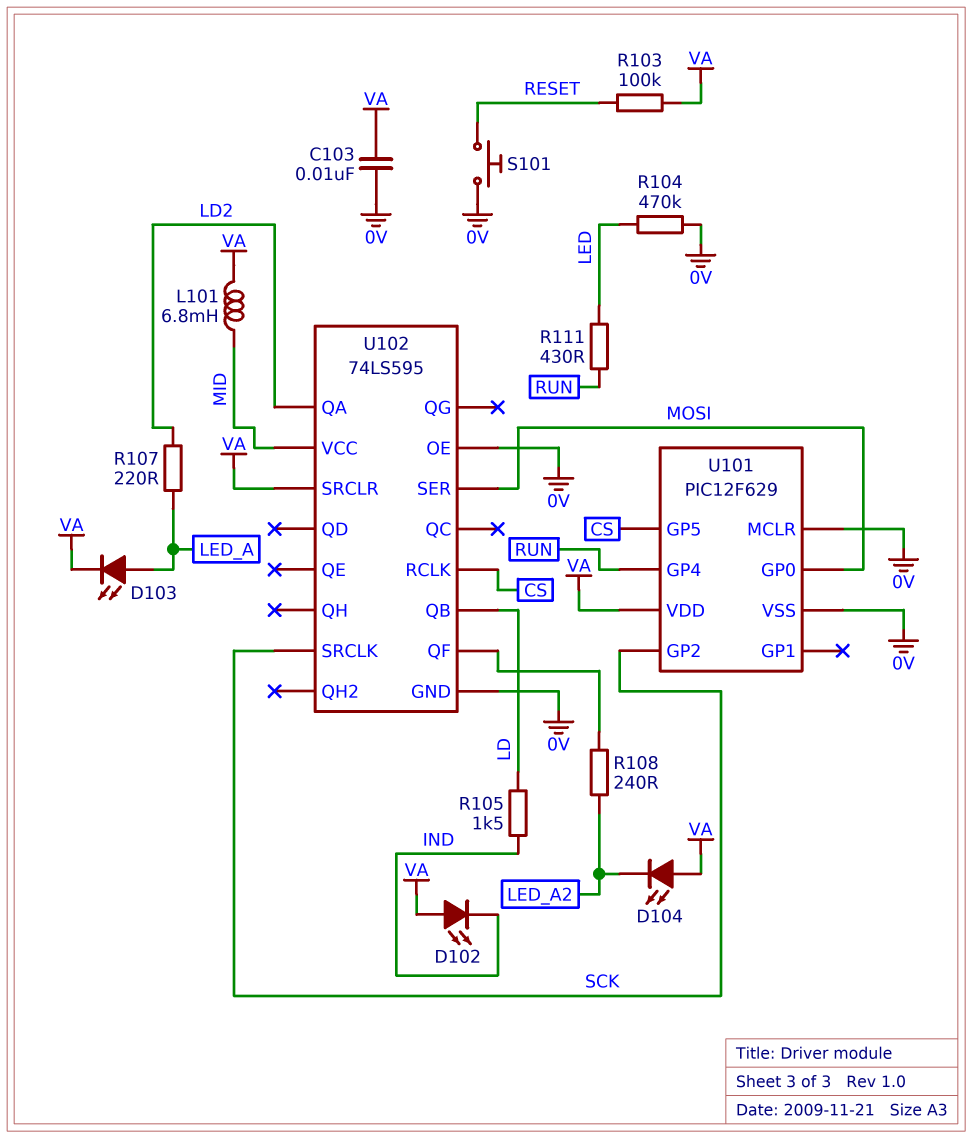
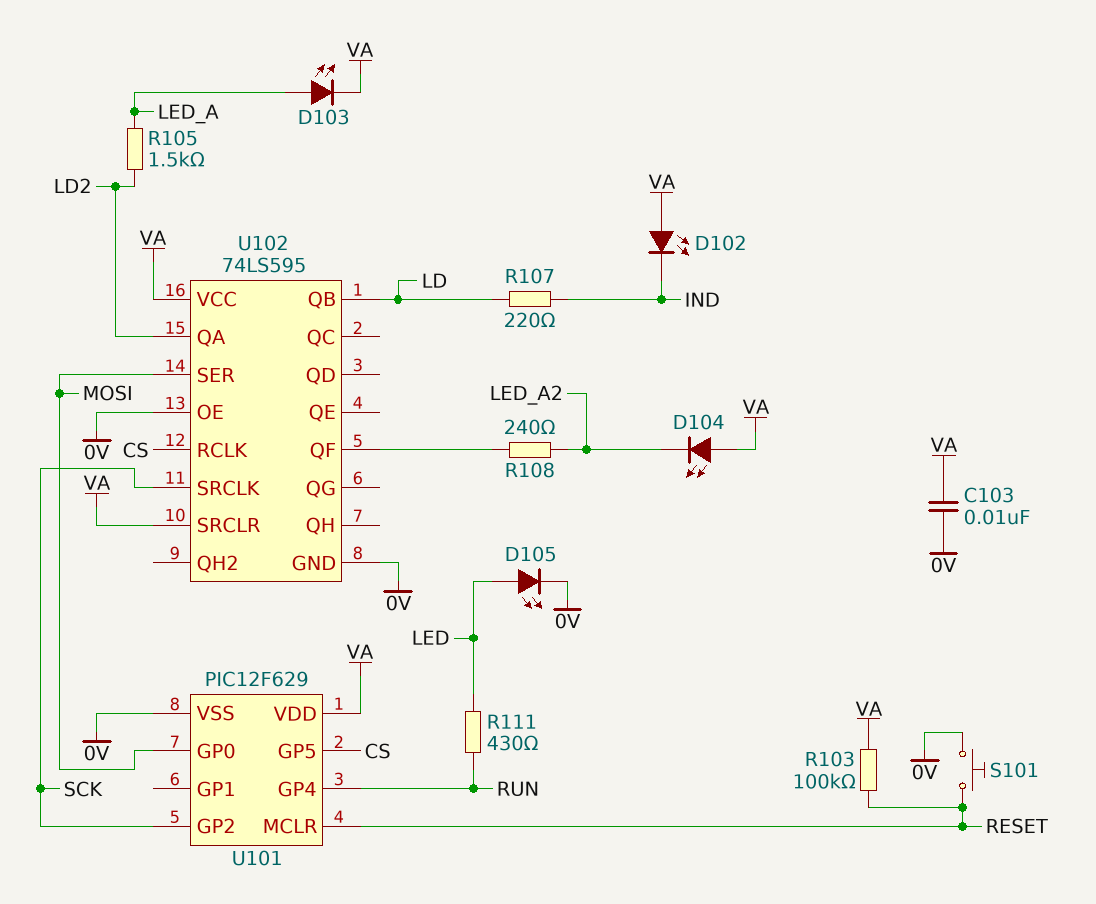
D105: none -> LED (A LED, K 0V)
L101: 6.8mH (MID, VA) -> none
R104: 470k (0V, LED) -> none
R105: 1.5k (IND, LD) -> 1.5k (LD2, LED_A)
R107: 220 (LD2, LED_A) -> 220 (IND, LD)
U101 pin MCLR: 0V -> RESET
U102 pin VCC: MID -> VA

